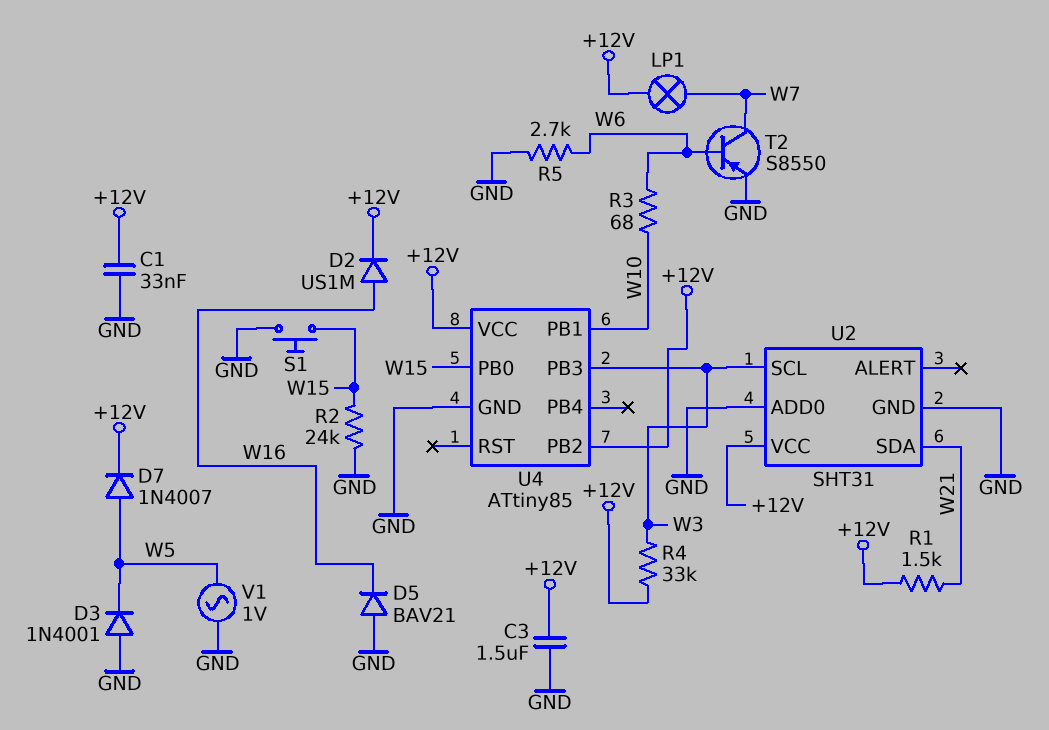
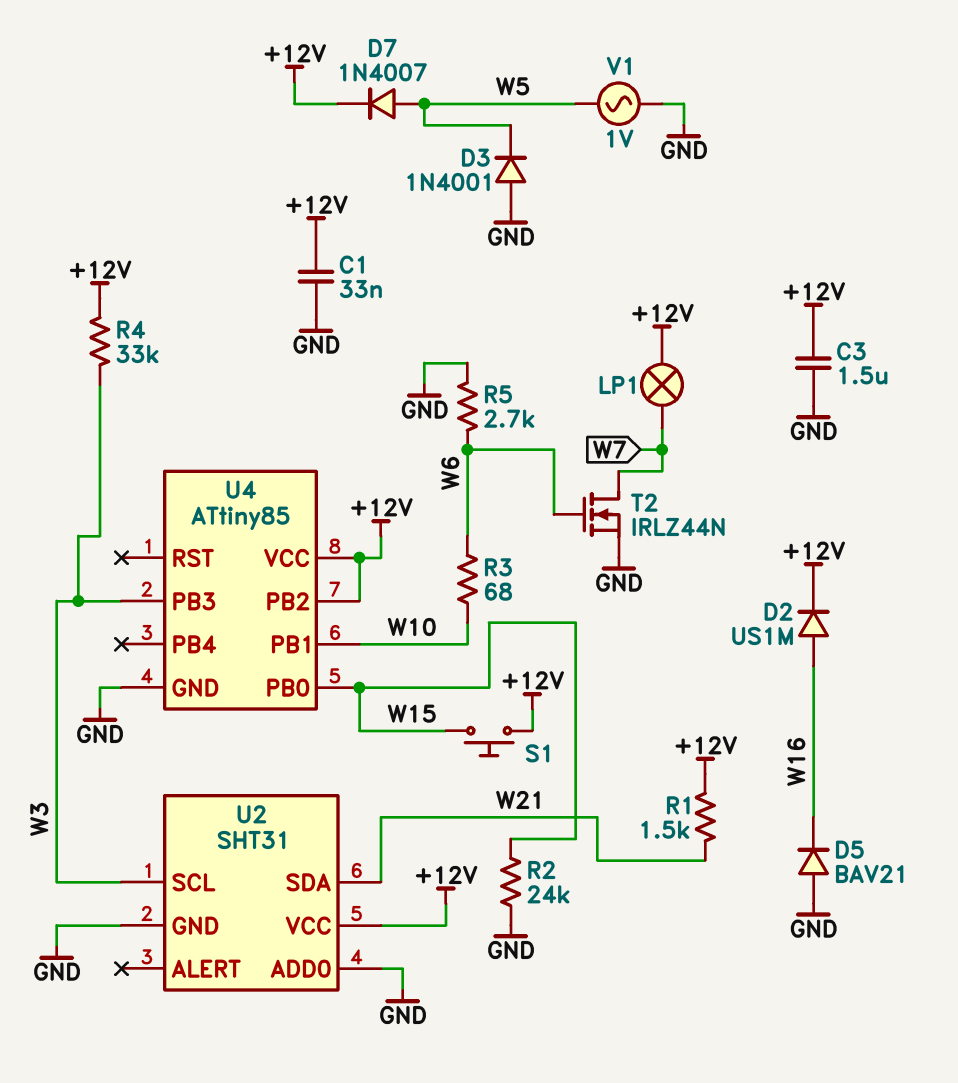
S1: button (GND, W15) -> button (+12V, W15)
T2: PNP S8550 (B W6, C W7, E GND) -> NMOS IRLZ44N (G W6, D W7, S GND)

